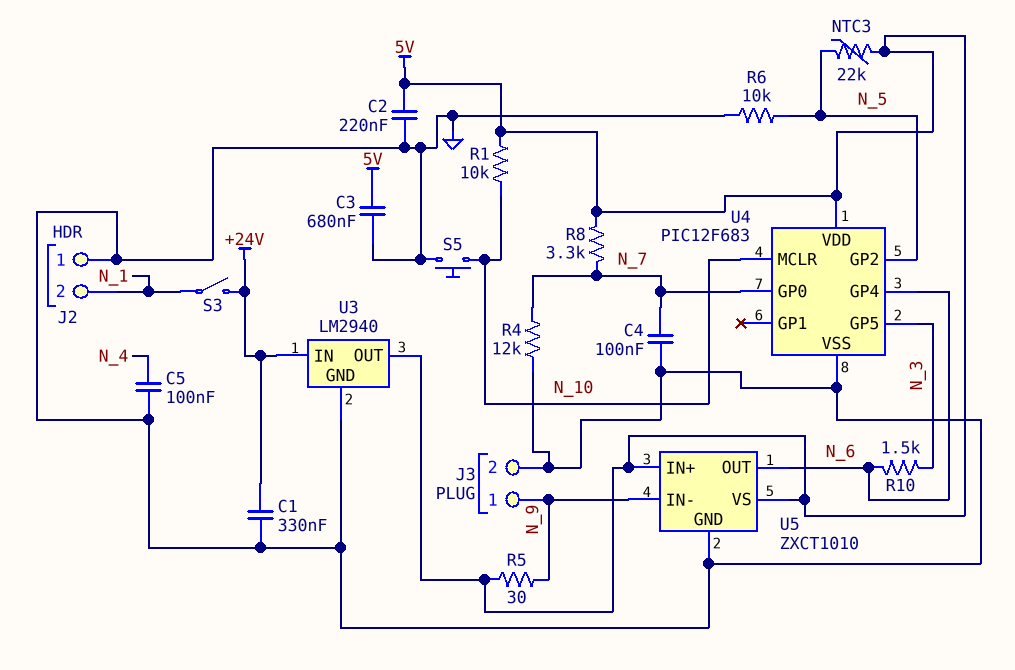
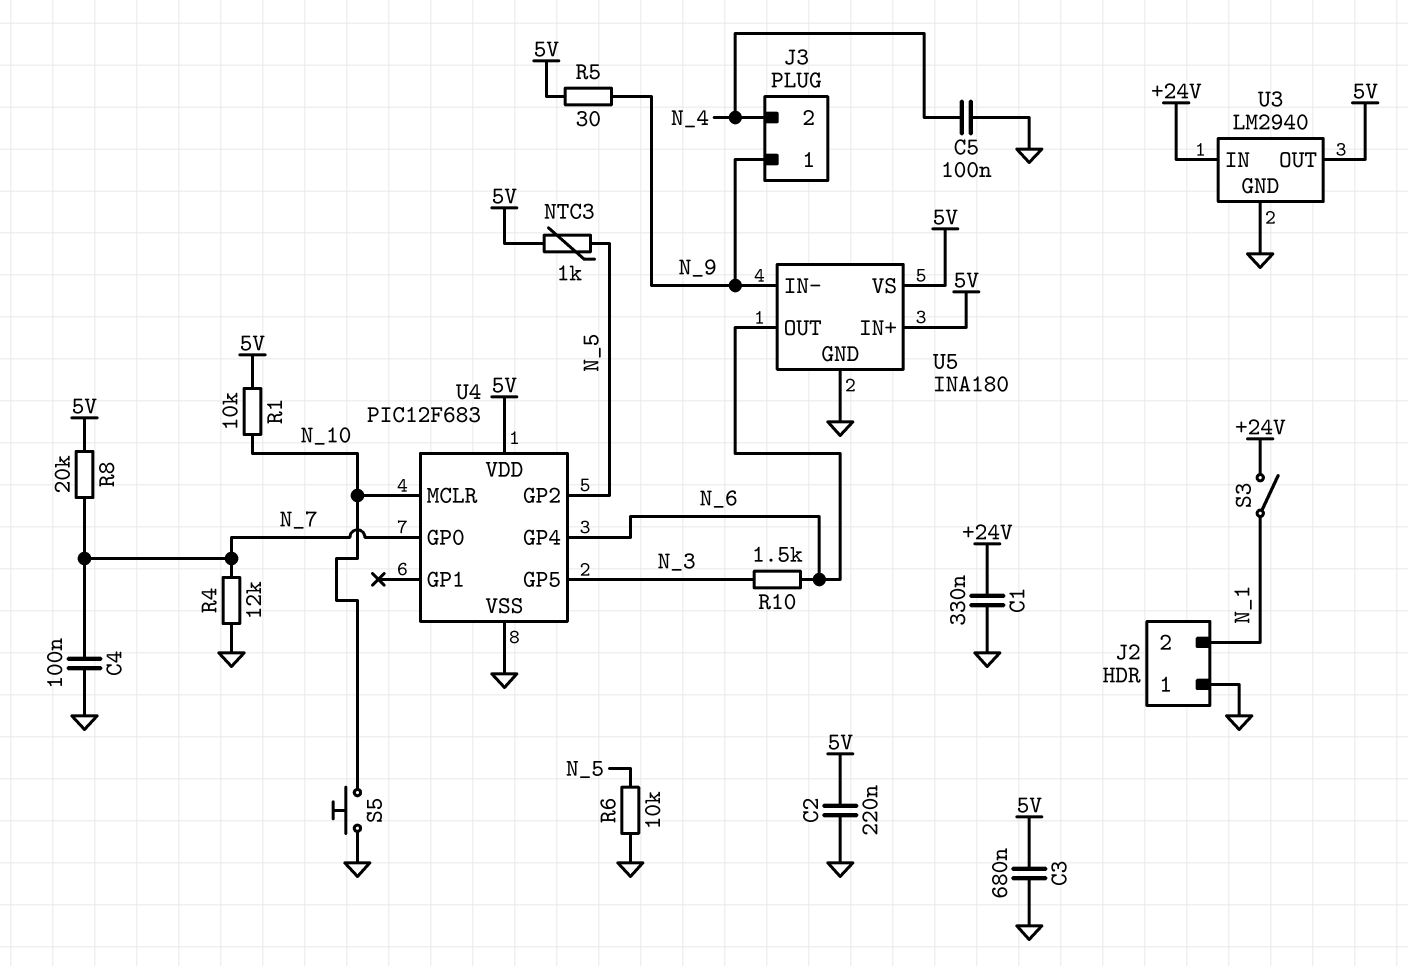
J3 pin 2: GND -> N_4
NTC3: 22k (5V, N_5) -> 1k (5V, N_5)
R8: 3.3k (5V, N_7) -> 20k (5V, N_7)
U5: ZXCT1010 -> INA180

